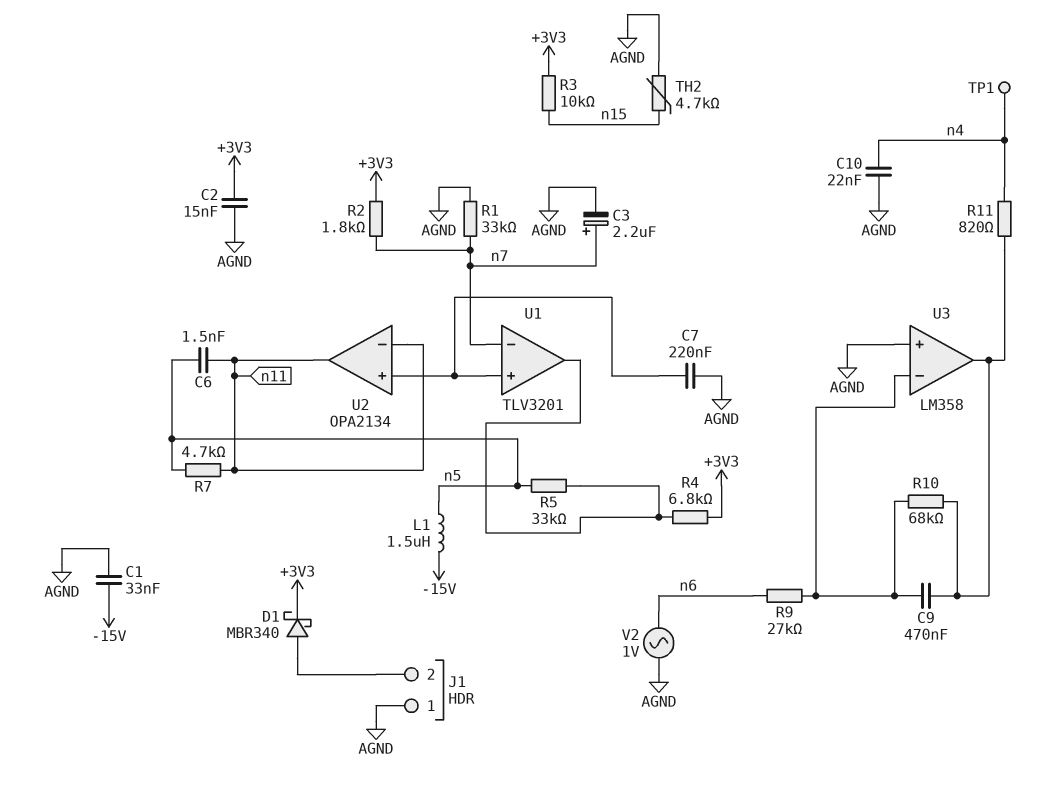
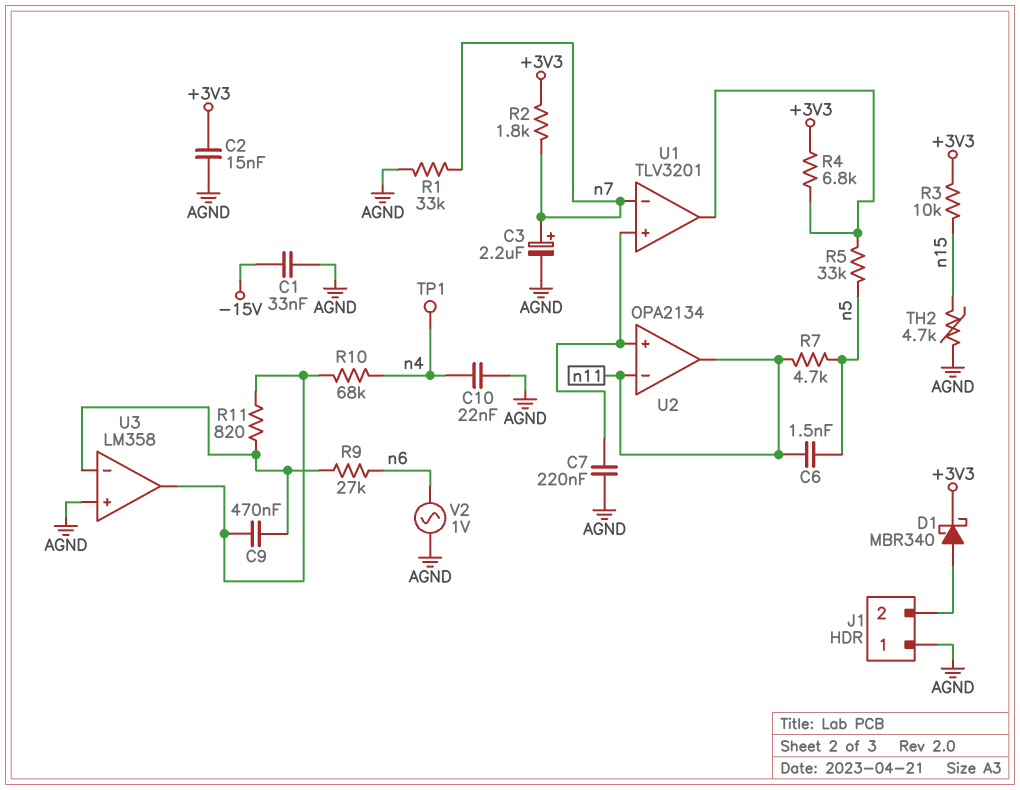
L1: 1.5uH (-15V, n5) -> none
R10: 68k (U3/in-, U3/out) -> 68k (U3/out, n4)
R11: 820 (U3/out, n4) -> 820 (U3/in-, U3/out)

